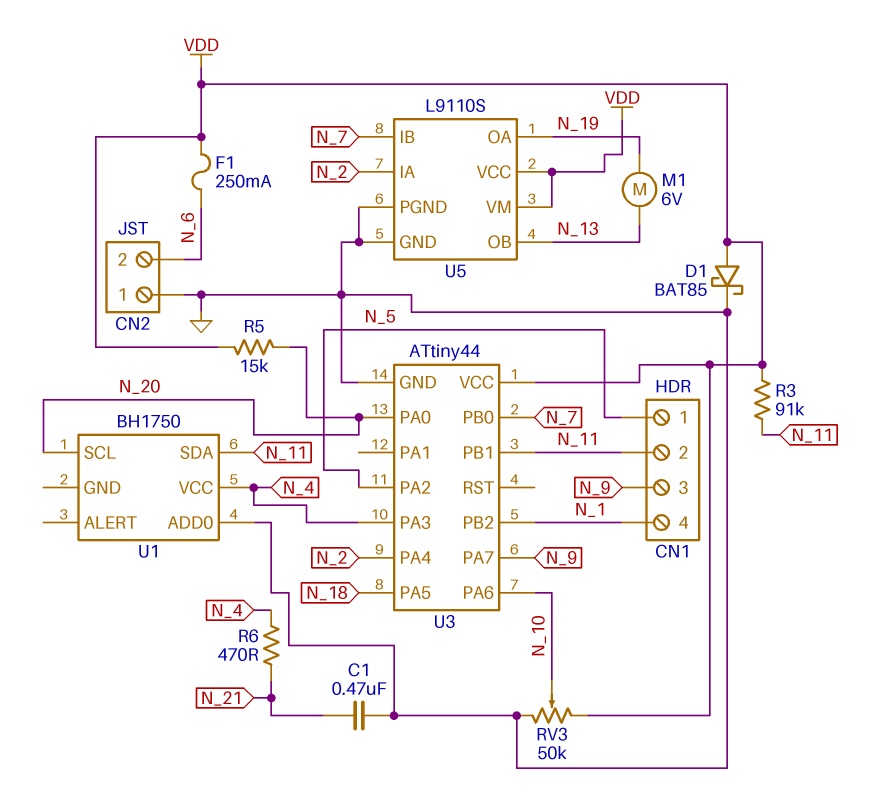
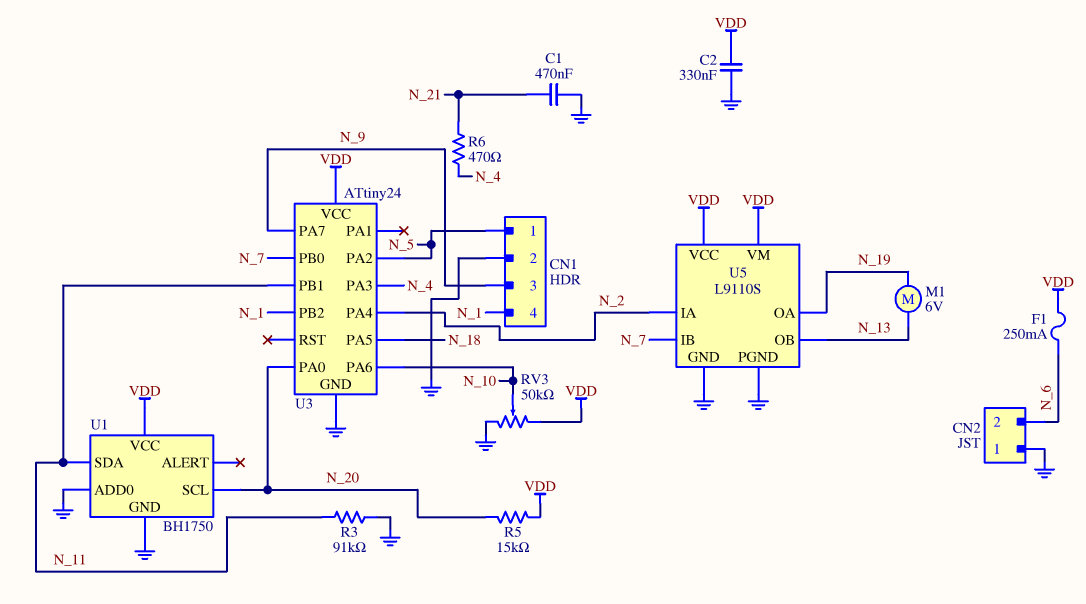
C2: none -> 330nF (GND, VDD)
CN1 pin 2: N_11 -> GND
D1: schottky BAT85 (A VDD, K GND) -> none
R3: 91k (N_11, VDD) -> 91k (GND, N_11)
U1 pin GND: none -> GND
U1 pin VCC: N_4 -> VDD
U3: ATtiny44 -> ATtiny24

